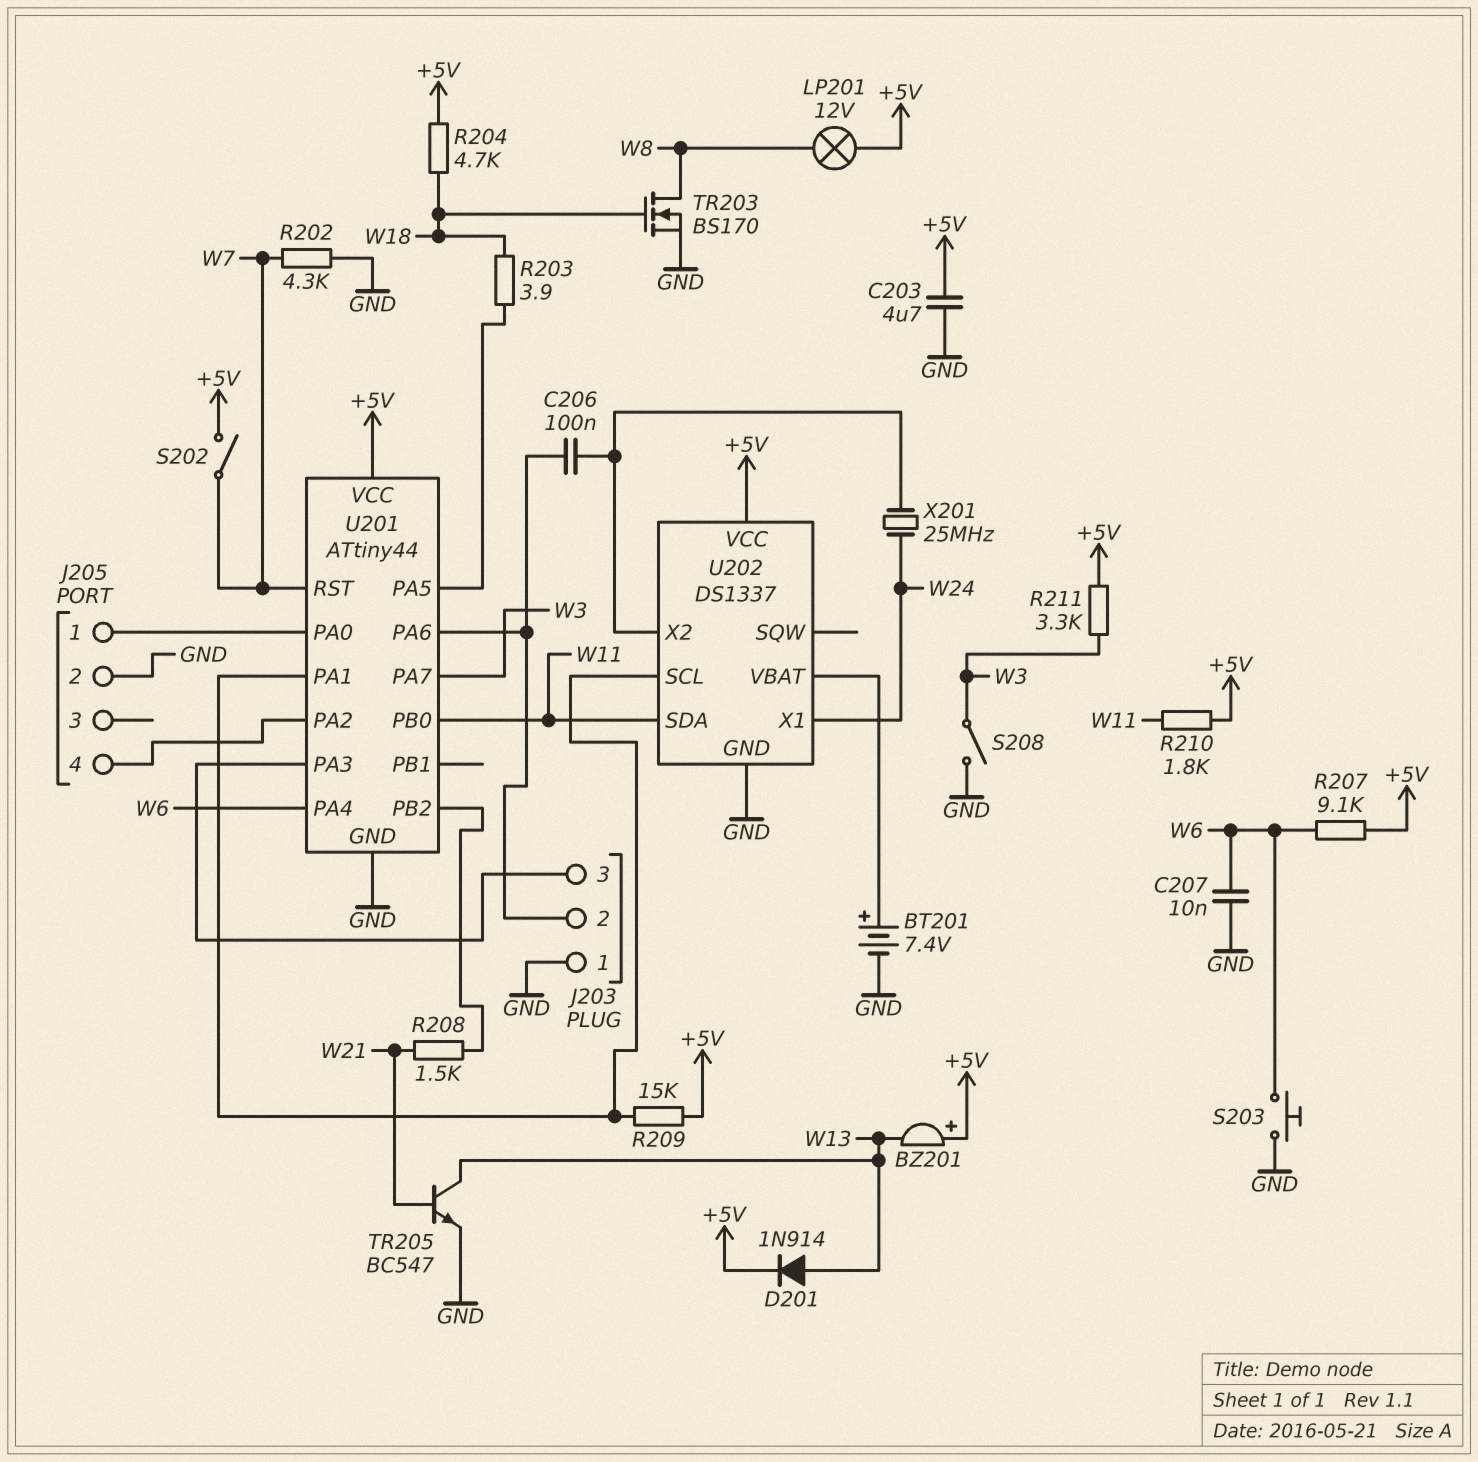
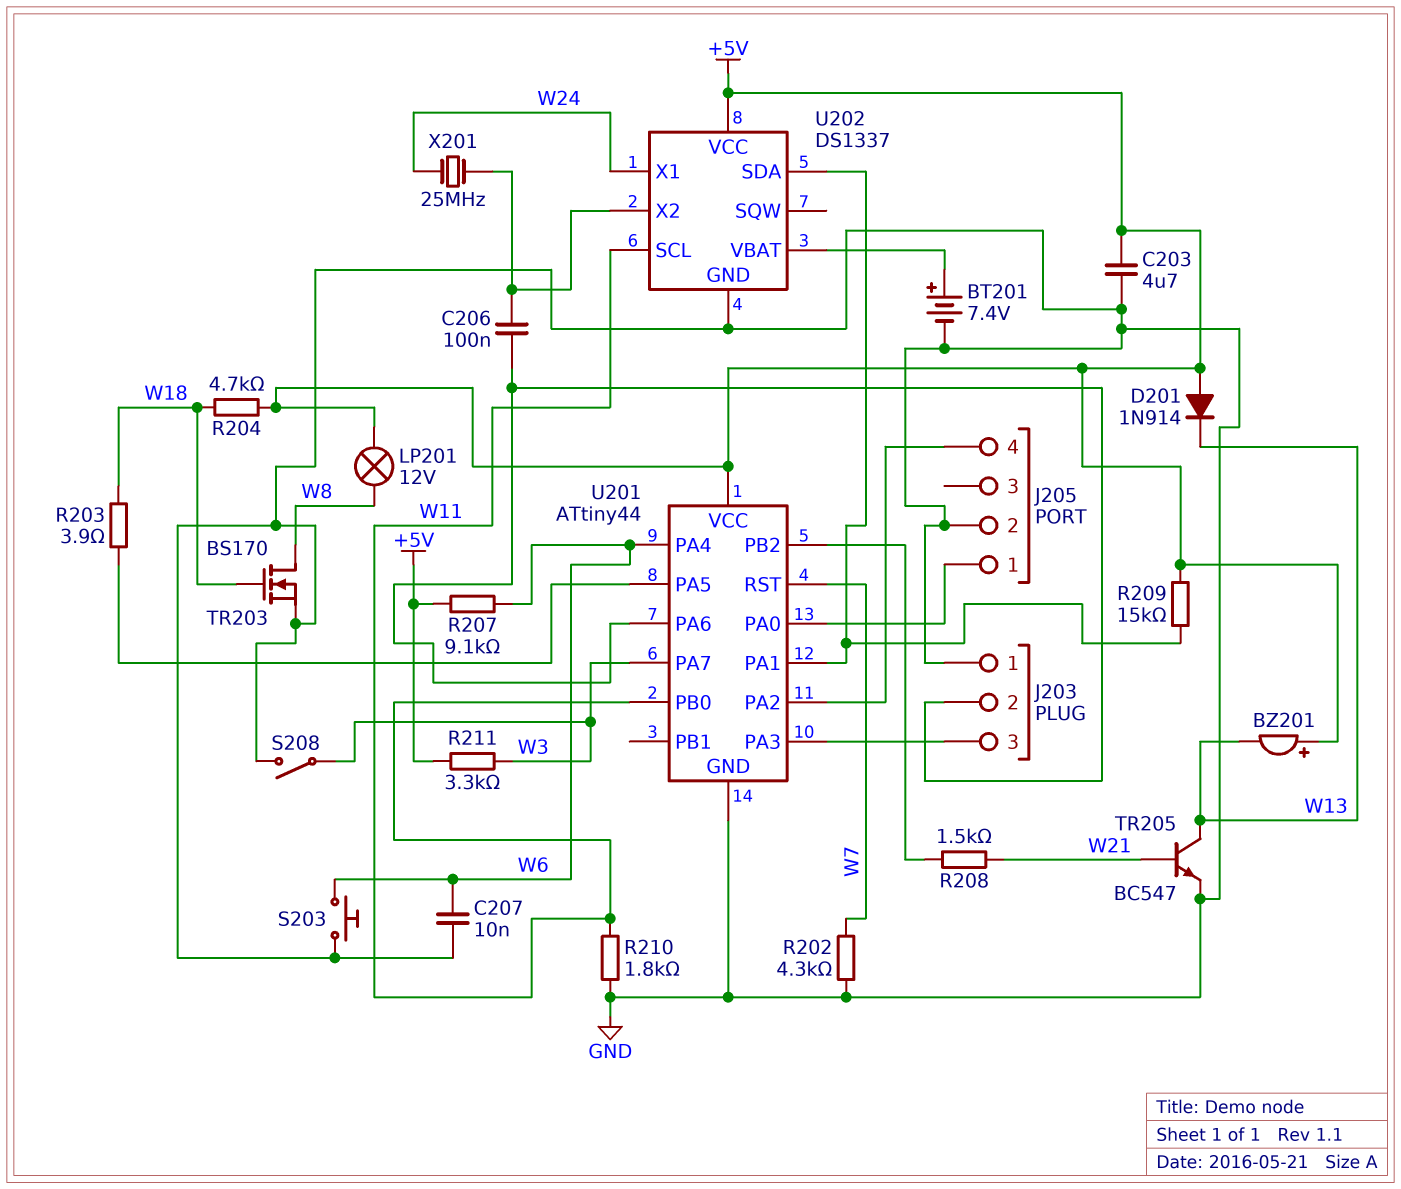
D201: diode 1N914 (A W13, K +5V) -> diode 1N914 (A +5V, K W13)
R210: 1.8k (+5V, W11) -> 1.8k (GND, W11)
S202: switch (+5V, W7) -> none
U202 pin SCL: U201/PA1 -> W11
U202 pin SDA: W11 -> U201/PA1

